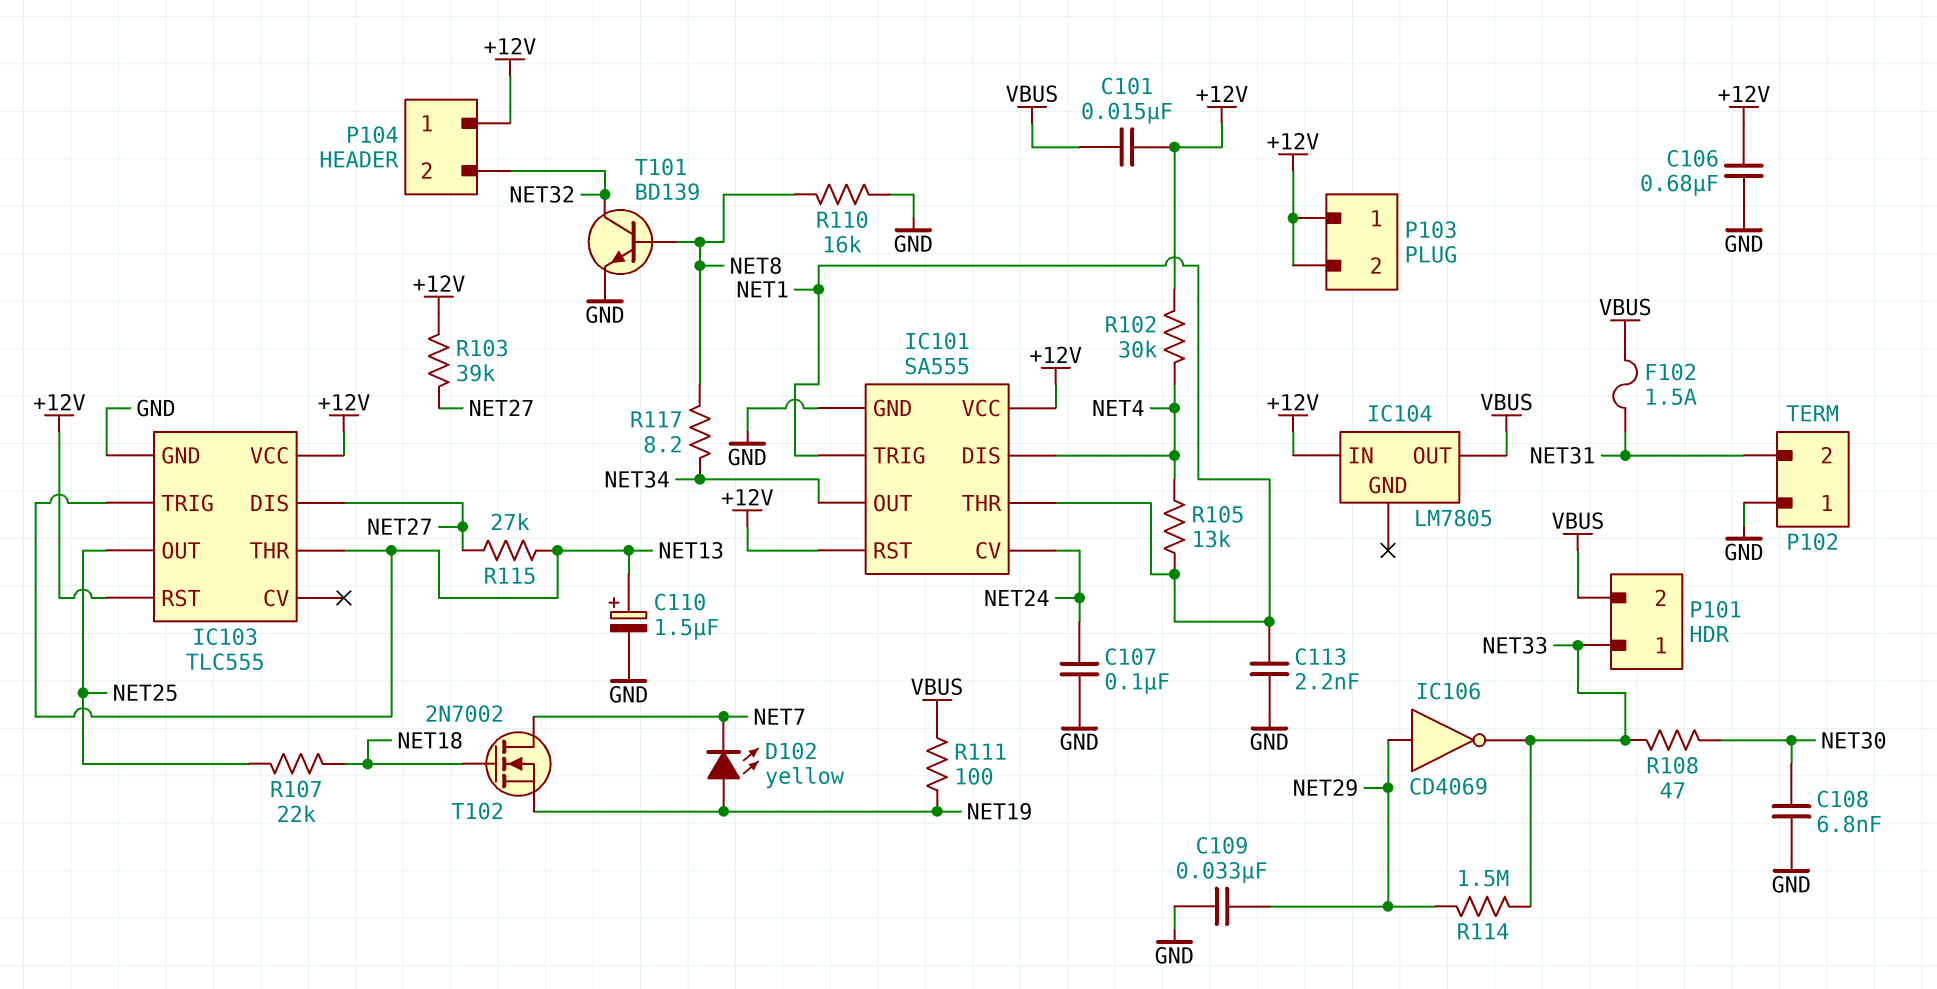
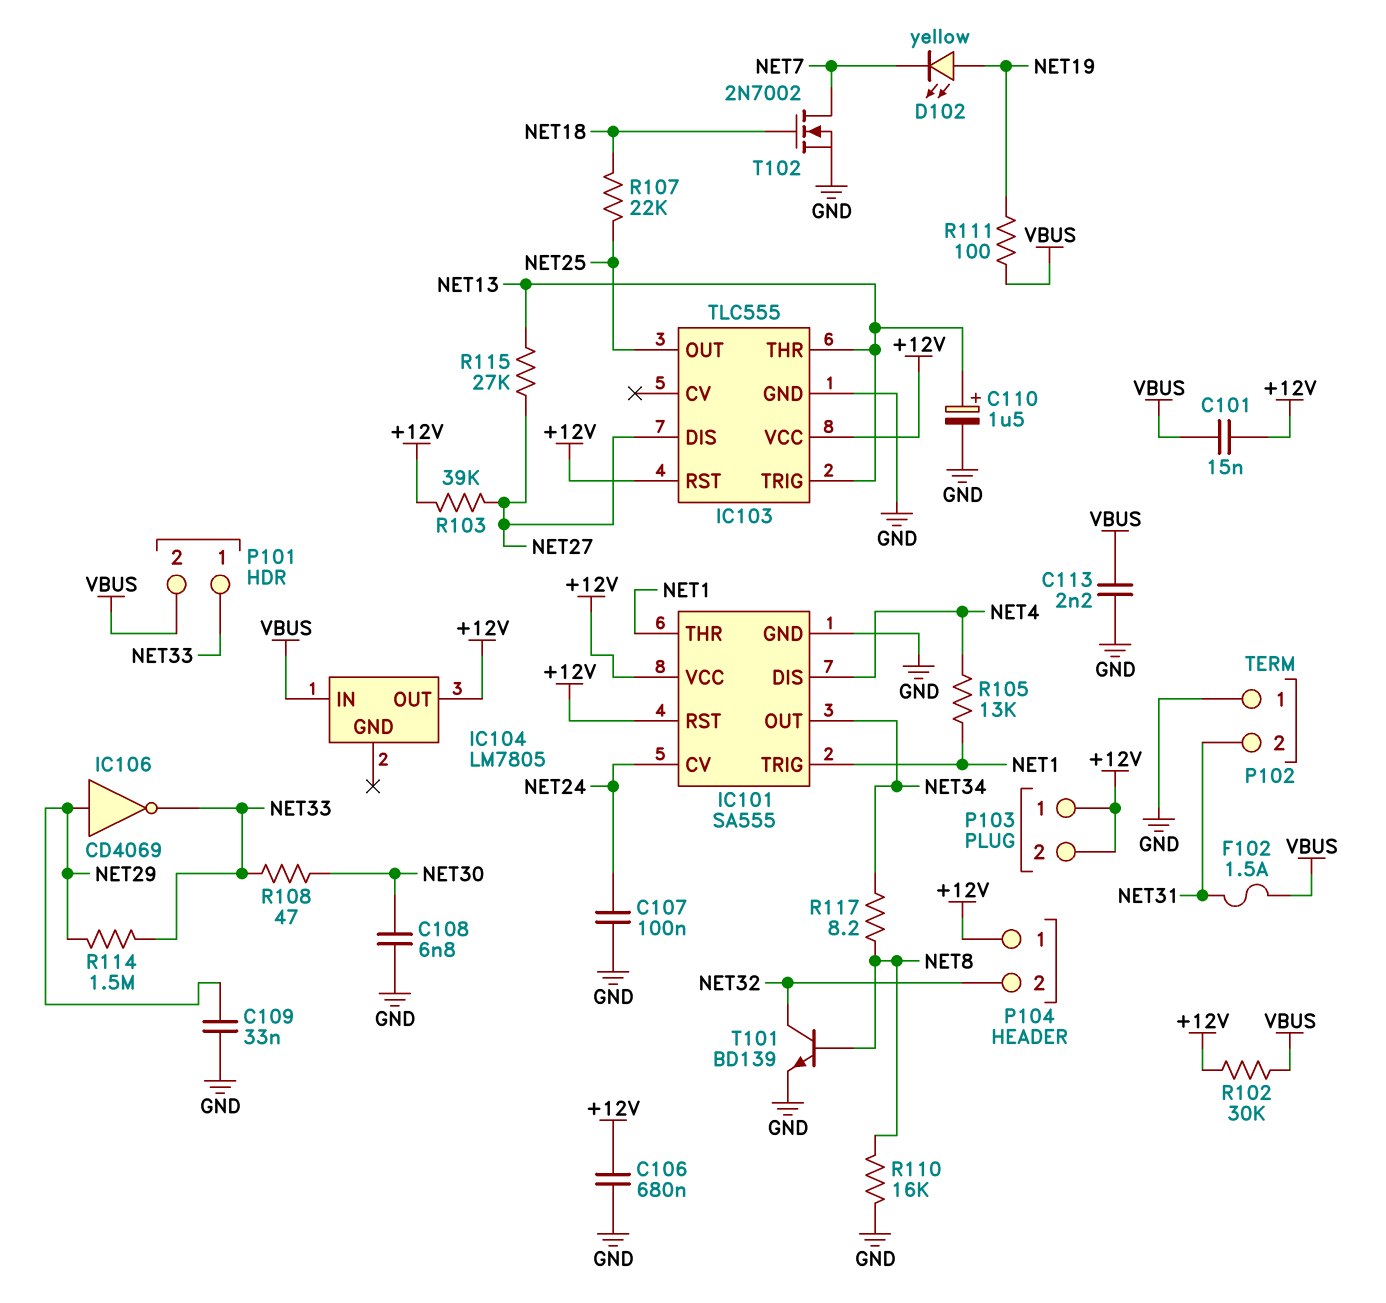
C113: 2.2nF (GND, NET1) -> 2.2nF (GND, VBUS)
IC104 pin IN: +12V -> VBUS
IC104 pin OUT: VBUS -> +12V
R102: 30k (+12V, NET4) -> 30k (+12V, VBUS)
T102: NMOS 2N7002 (G NET18, D NET7, S NET19) -> NMOS 2N7002 (G NET18, D NET7, S GND)

